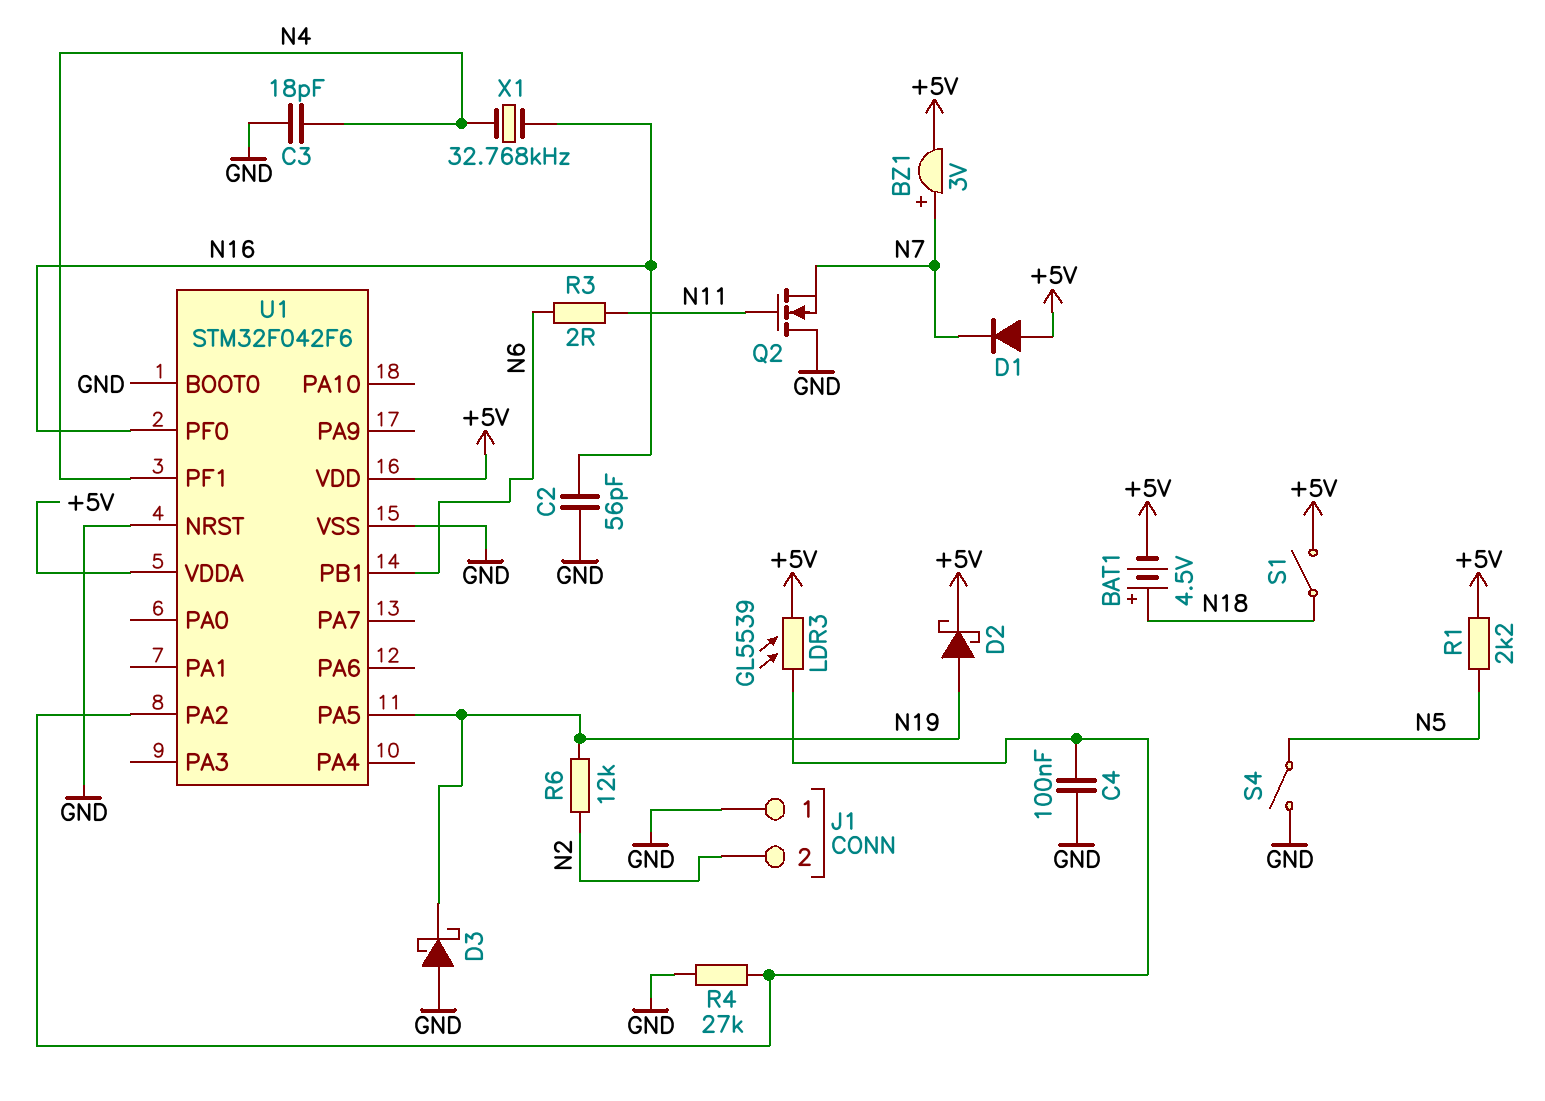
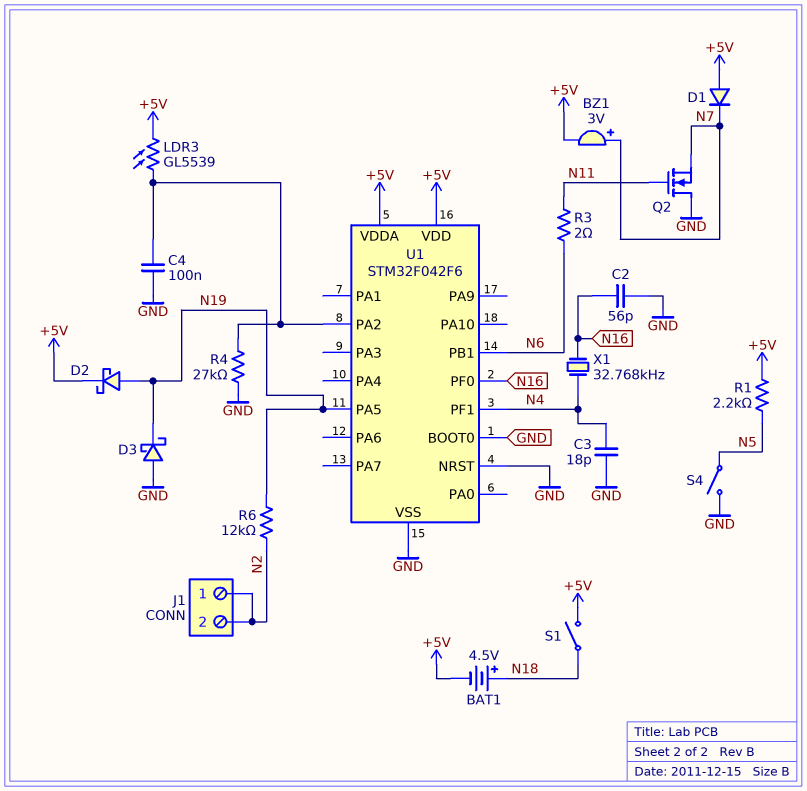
J1 pin 1: GND -> N2

